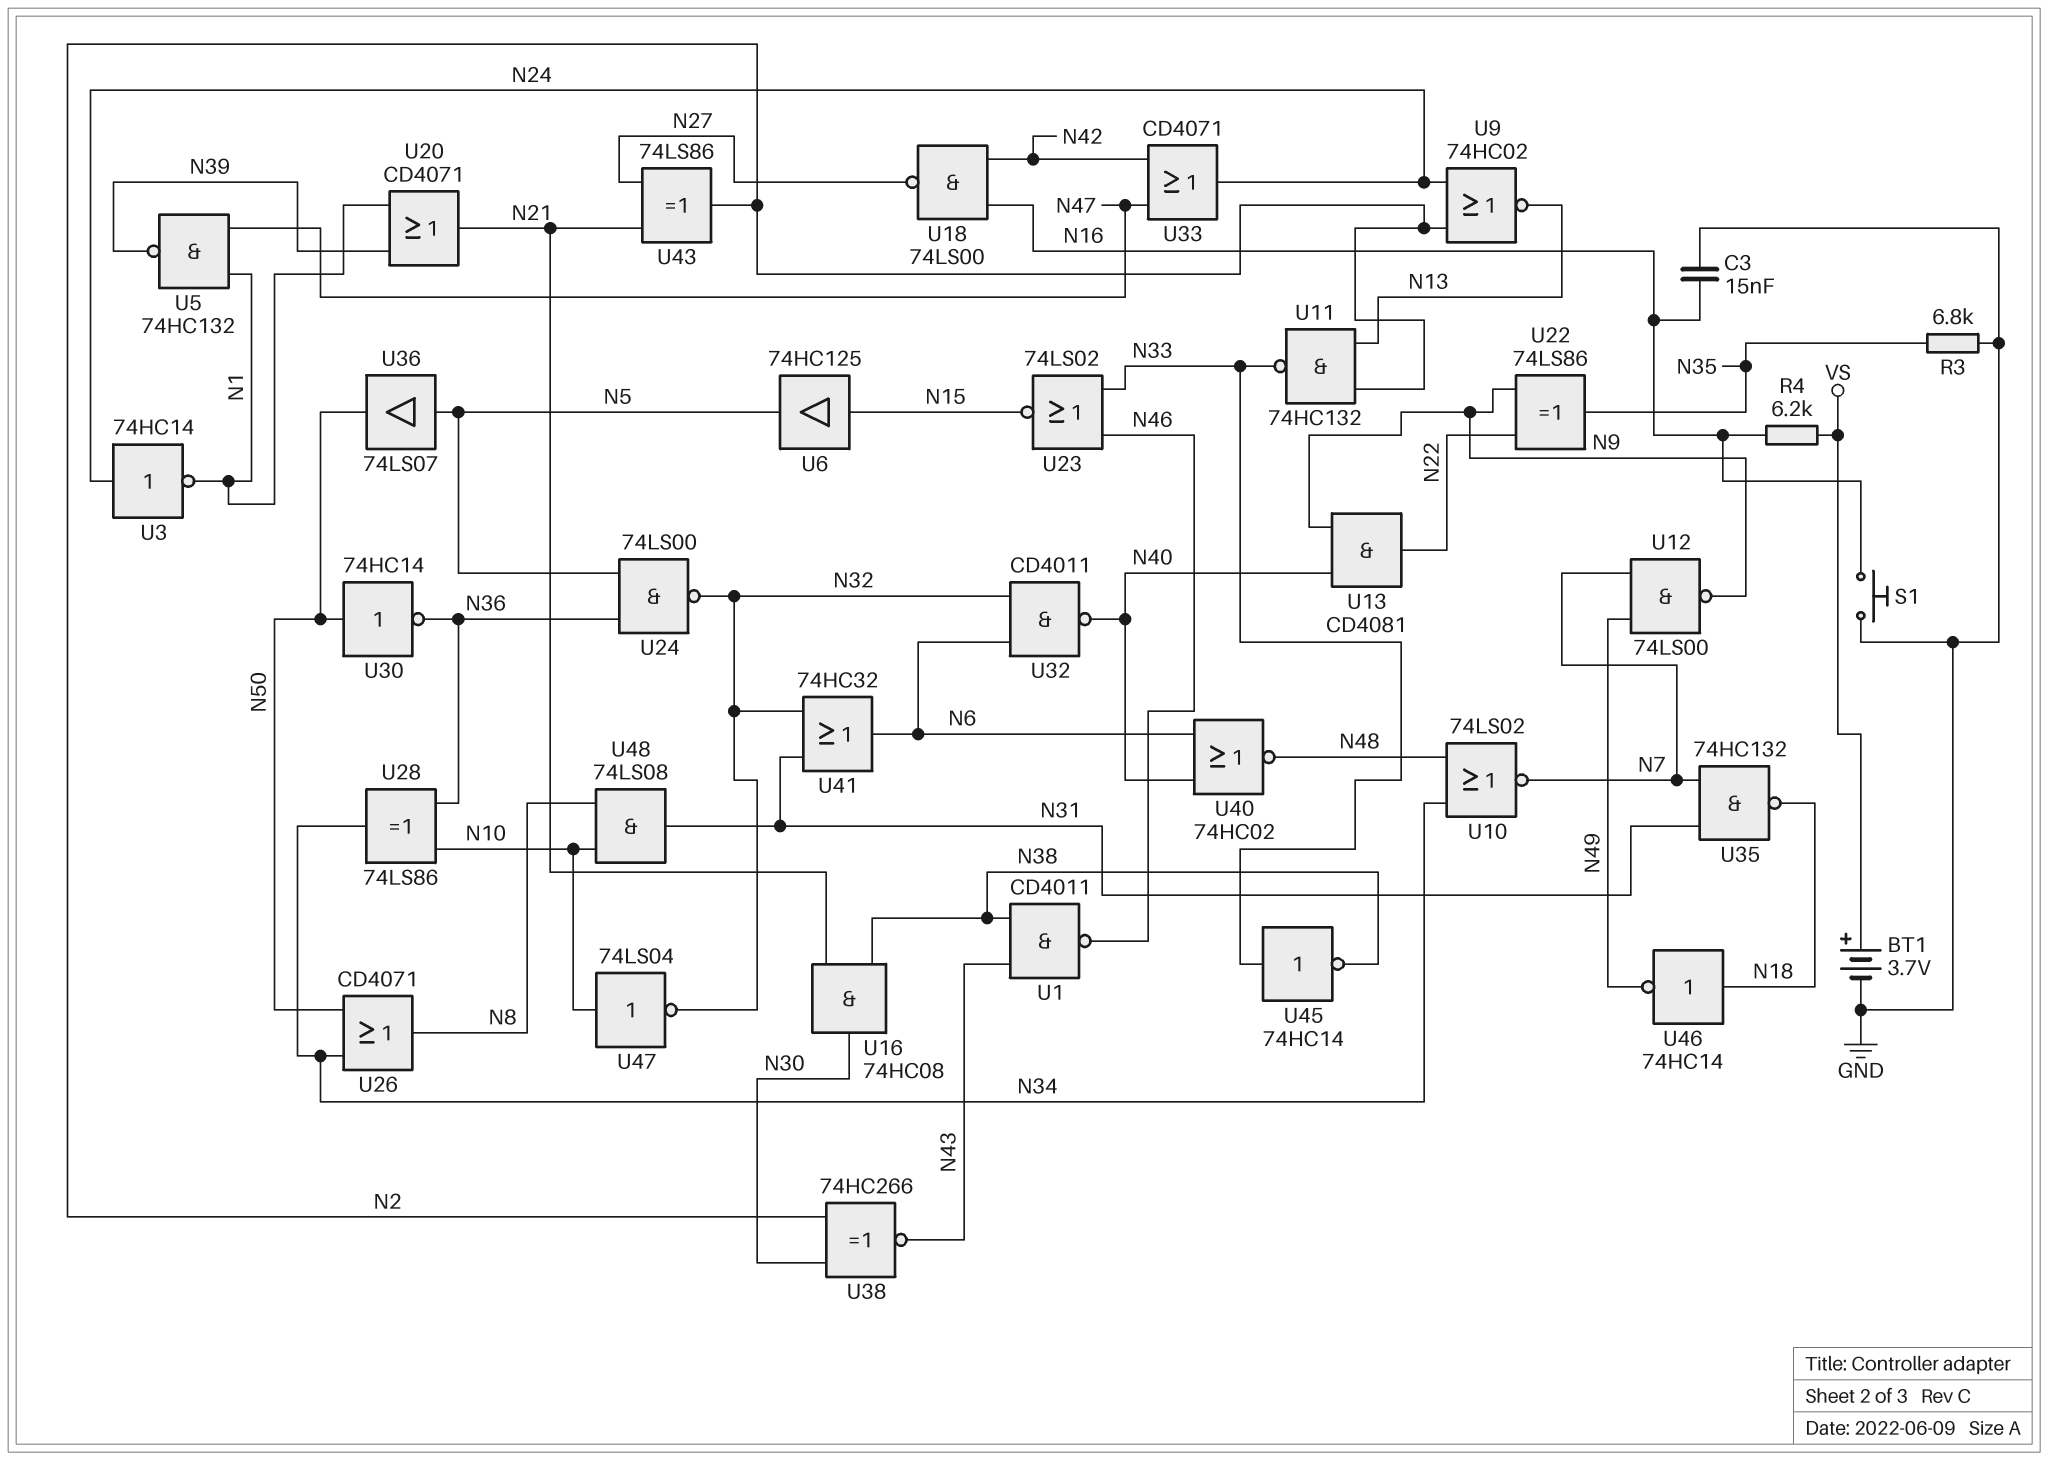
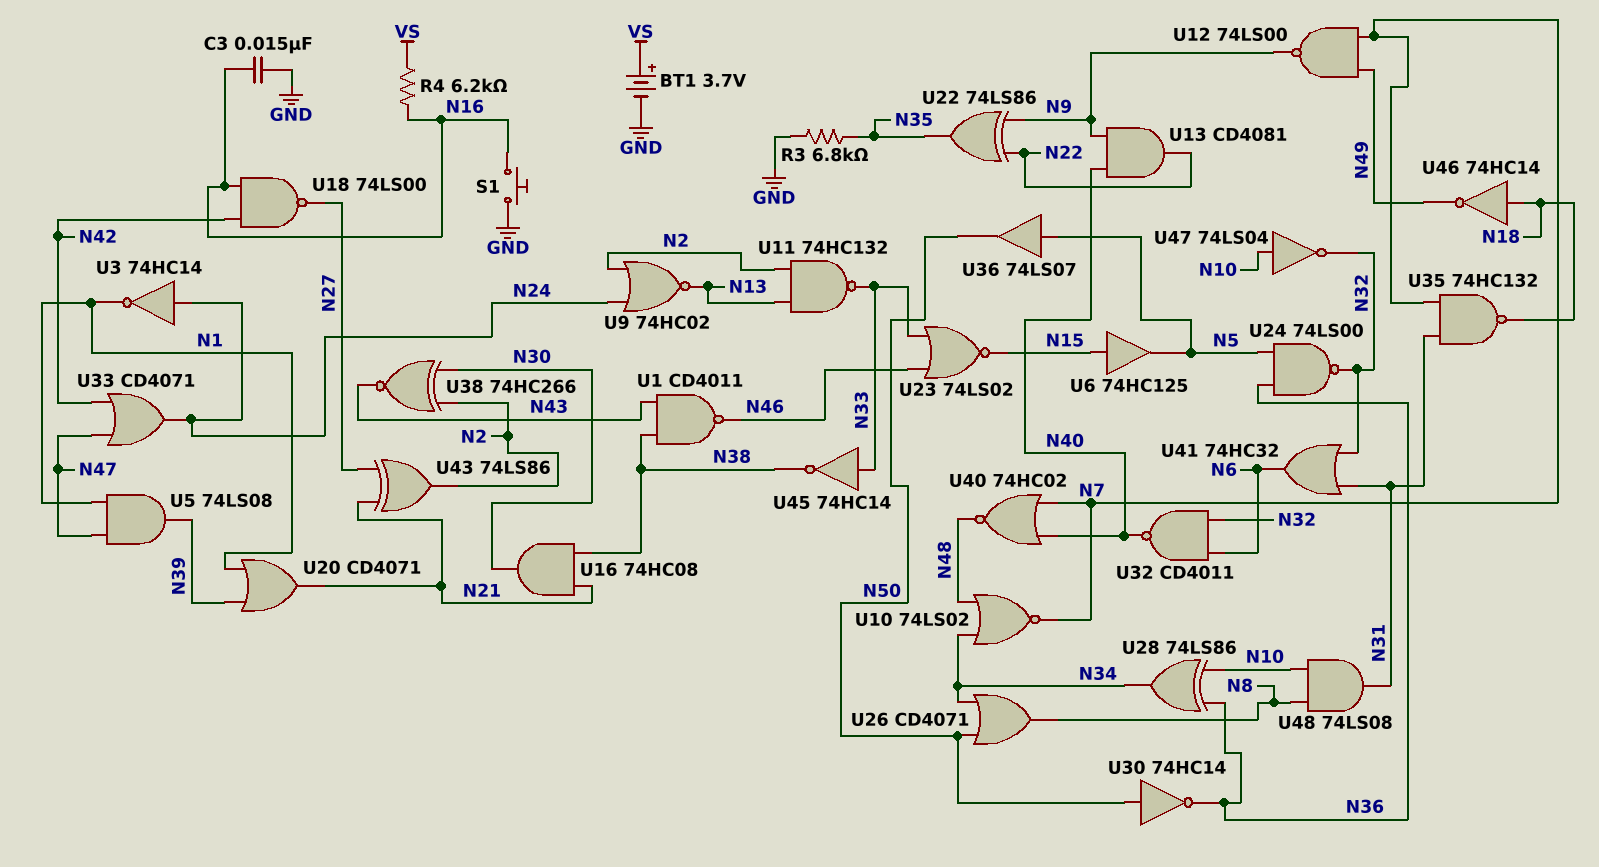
U5: NAND 74HC132 (in N1, in N47, out N39) -> AND 74LS08 (in N1, in N47, out N39)
U40: NOR 74HC02 (in N6, in N40, out N48) -> NOR 74HC02 (in N7, in N40, out N48)

